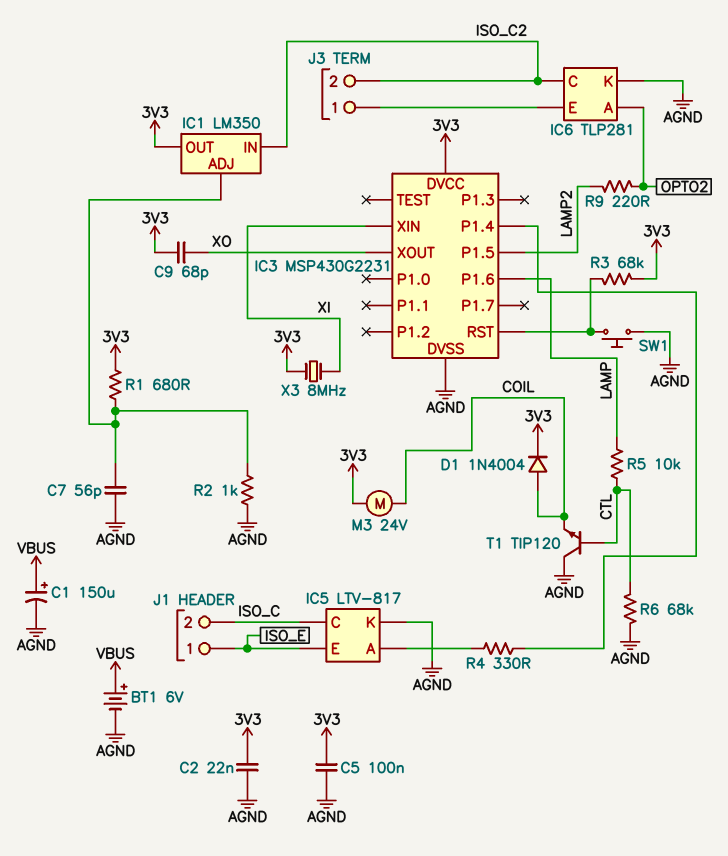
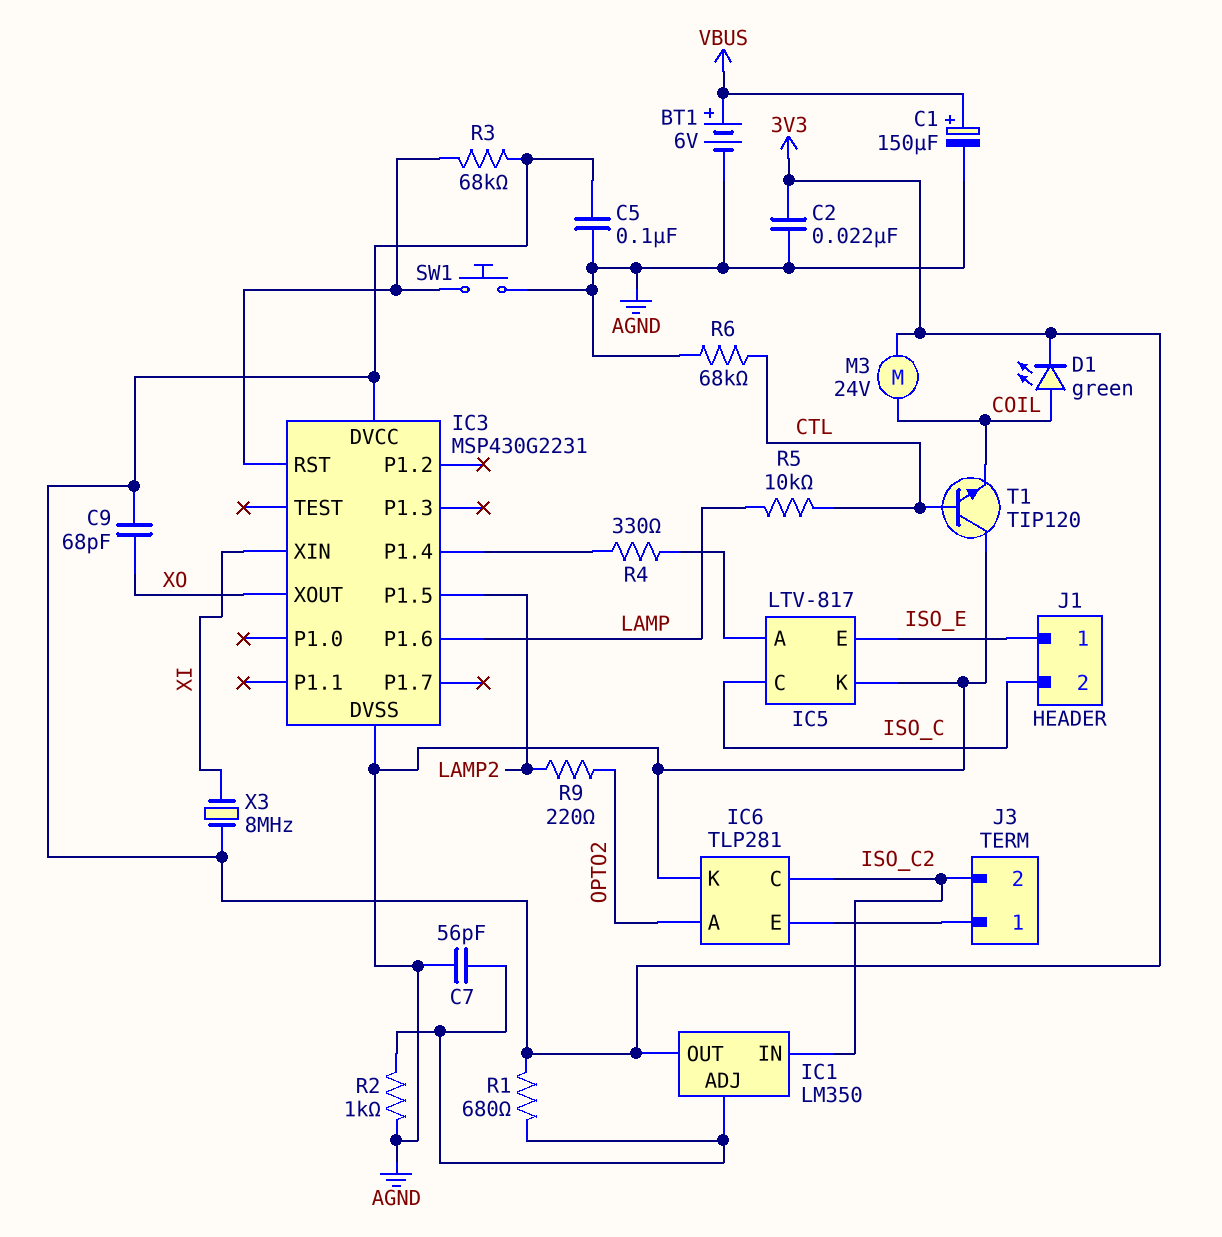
D1: diode 1N4004 (A COIL, K 3V3) -> LED green (A COIL, K 3V3)

